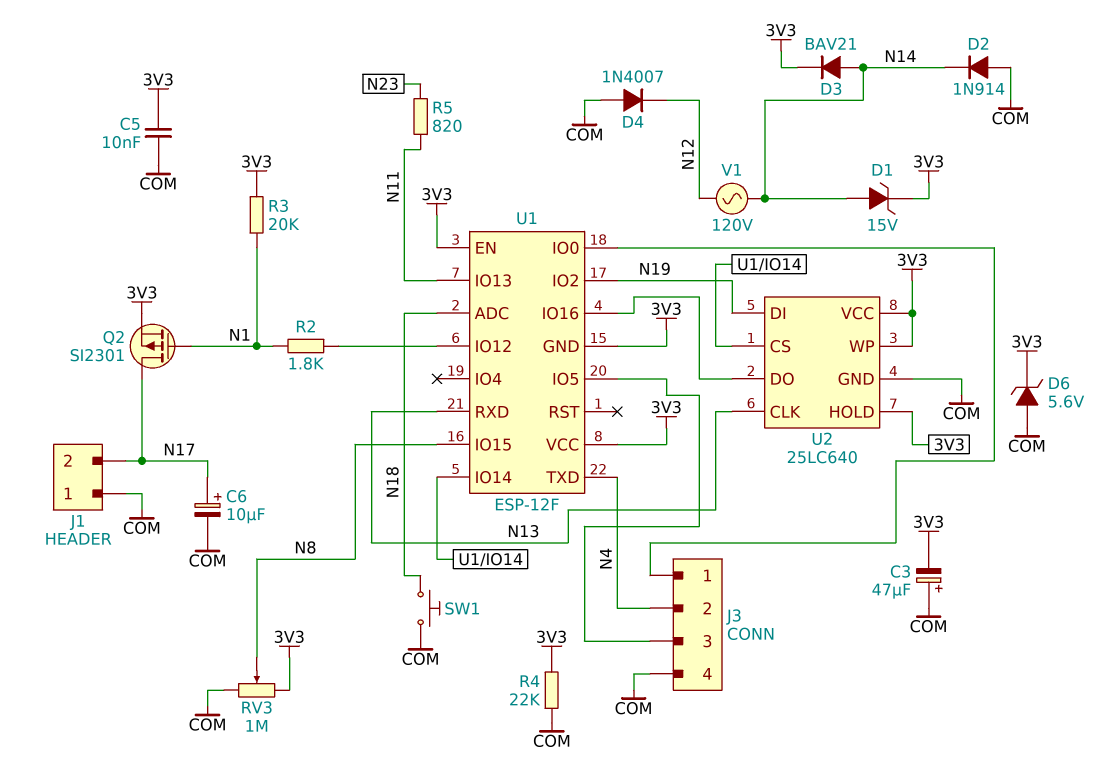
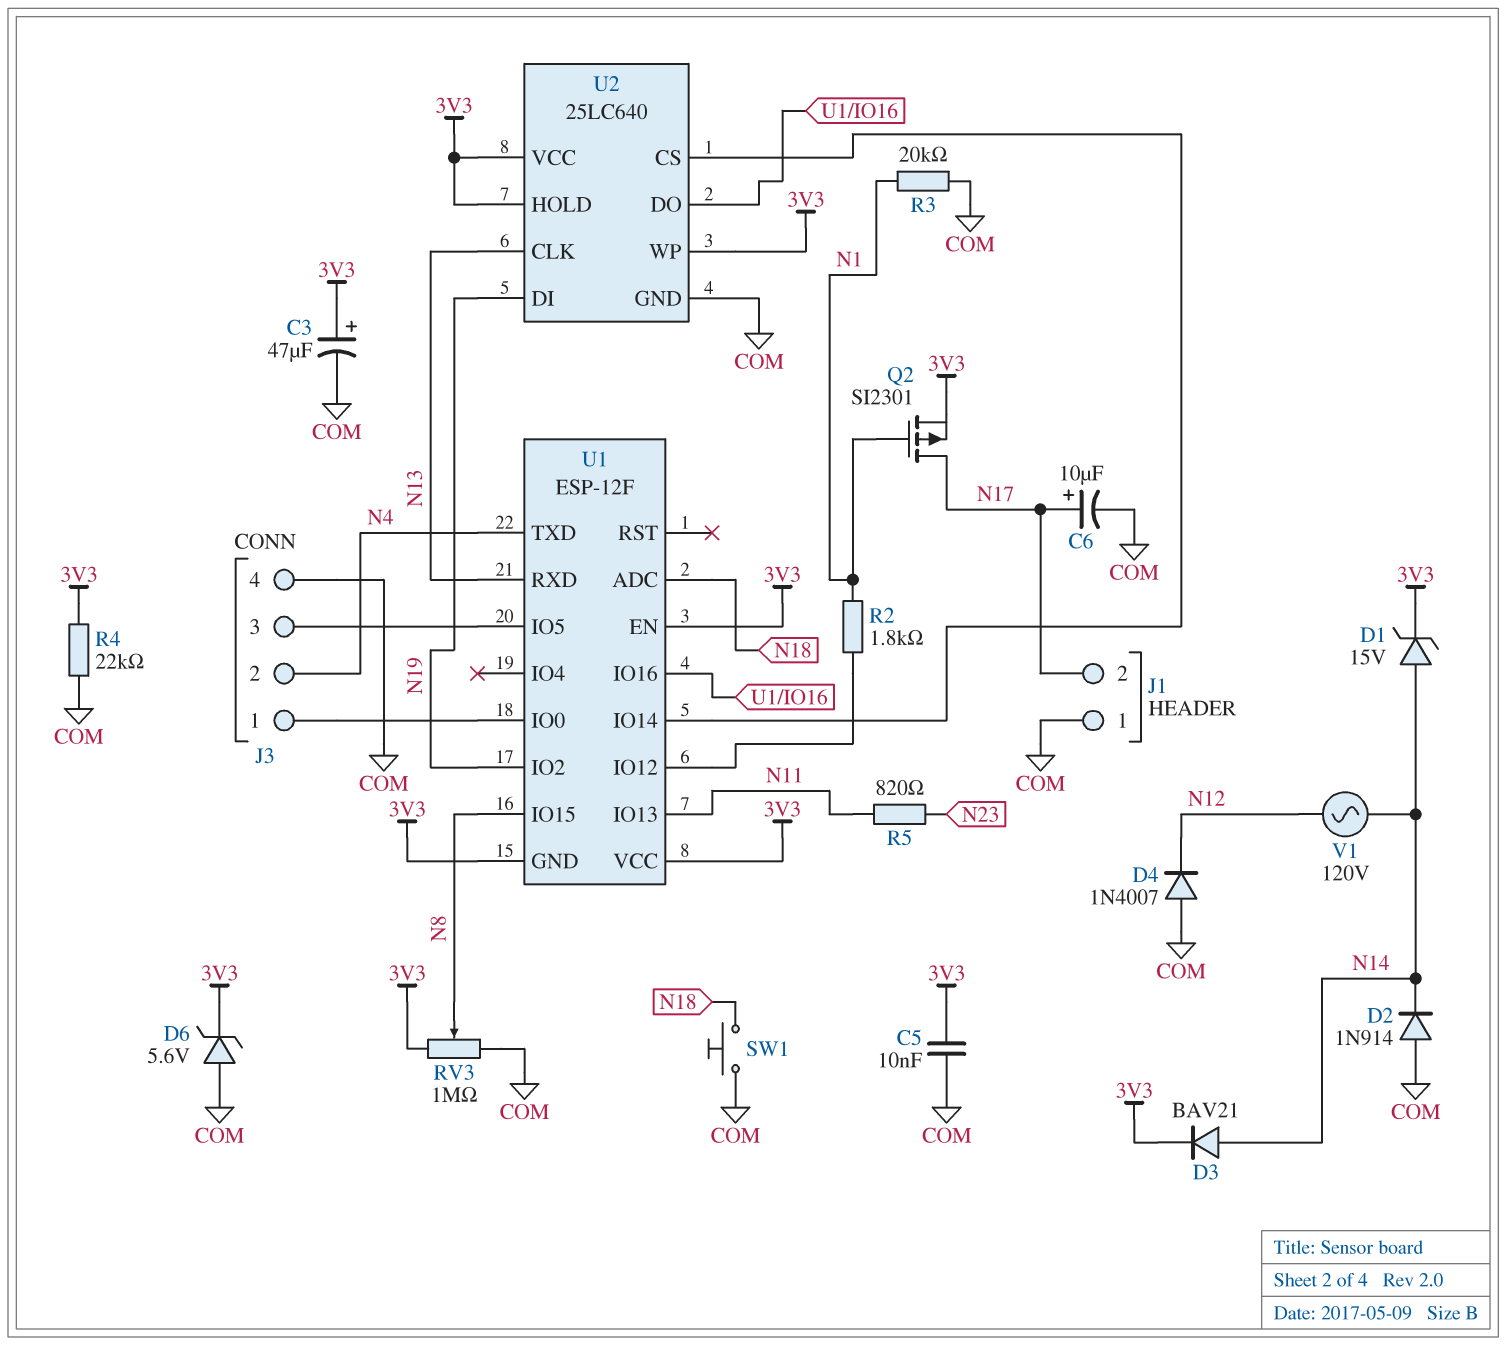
C3: 47uF (plus COM, minus 3V3) -> 47uF (plus 3V3, minus COM)
R3: 20k (3V3, N1) -> 20k (COM, N1)

